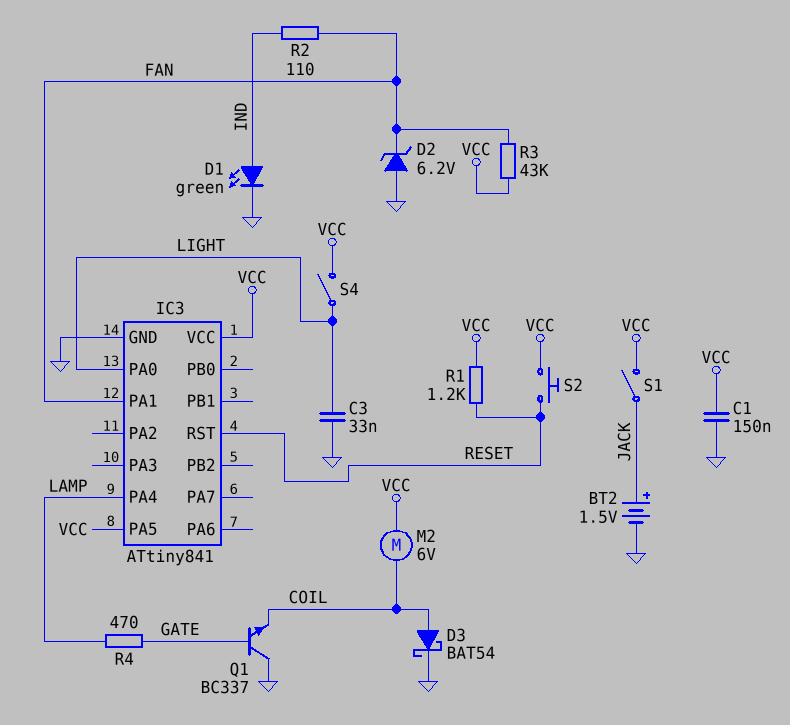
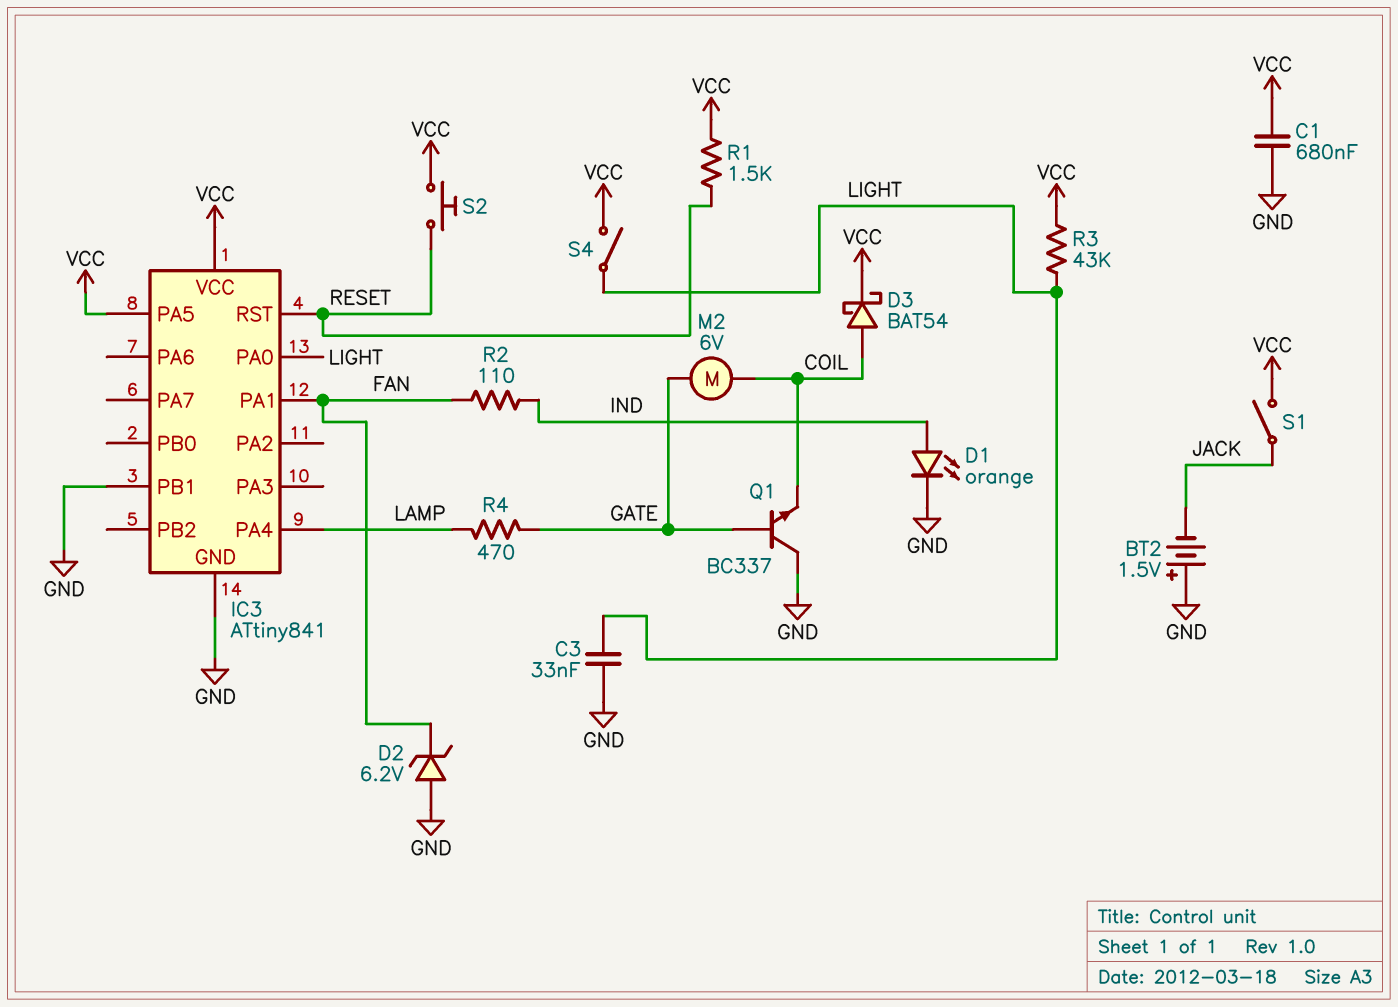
BT2: 1.5V (plus JACK, minus GND) -> 1.5V (plus GND, minus JACK)
C1: 150nF (GND, VCC) -> 680nF (GND, VCC)
D1: LED green (A IND, K GND) -> LED orange (A IND, K GND)
D3: schottky BAT54 (A COIL, K GND) -> schottky BAT54 (A COIL, K VCC)
IC3 pin PB1: none -> GND
M2: motor 6V (COIL, VCC) -> motor 6V (COIL, GATE)
R1: 1.2k (RESET, VCC) -> 1.5k (RESET, VCC)
R3: 43k (FAN, VCC) -> 43k (LIGHT, VCC)

